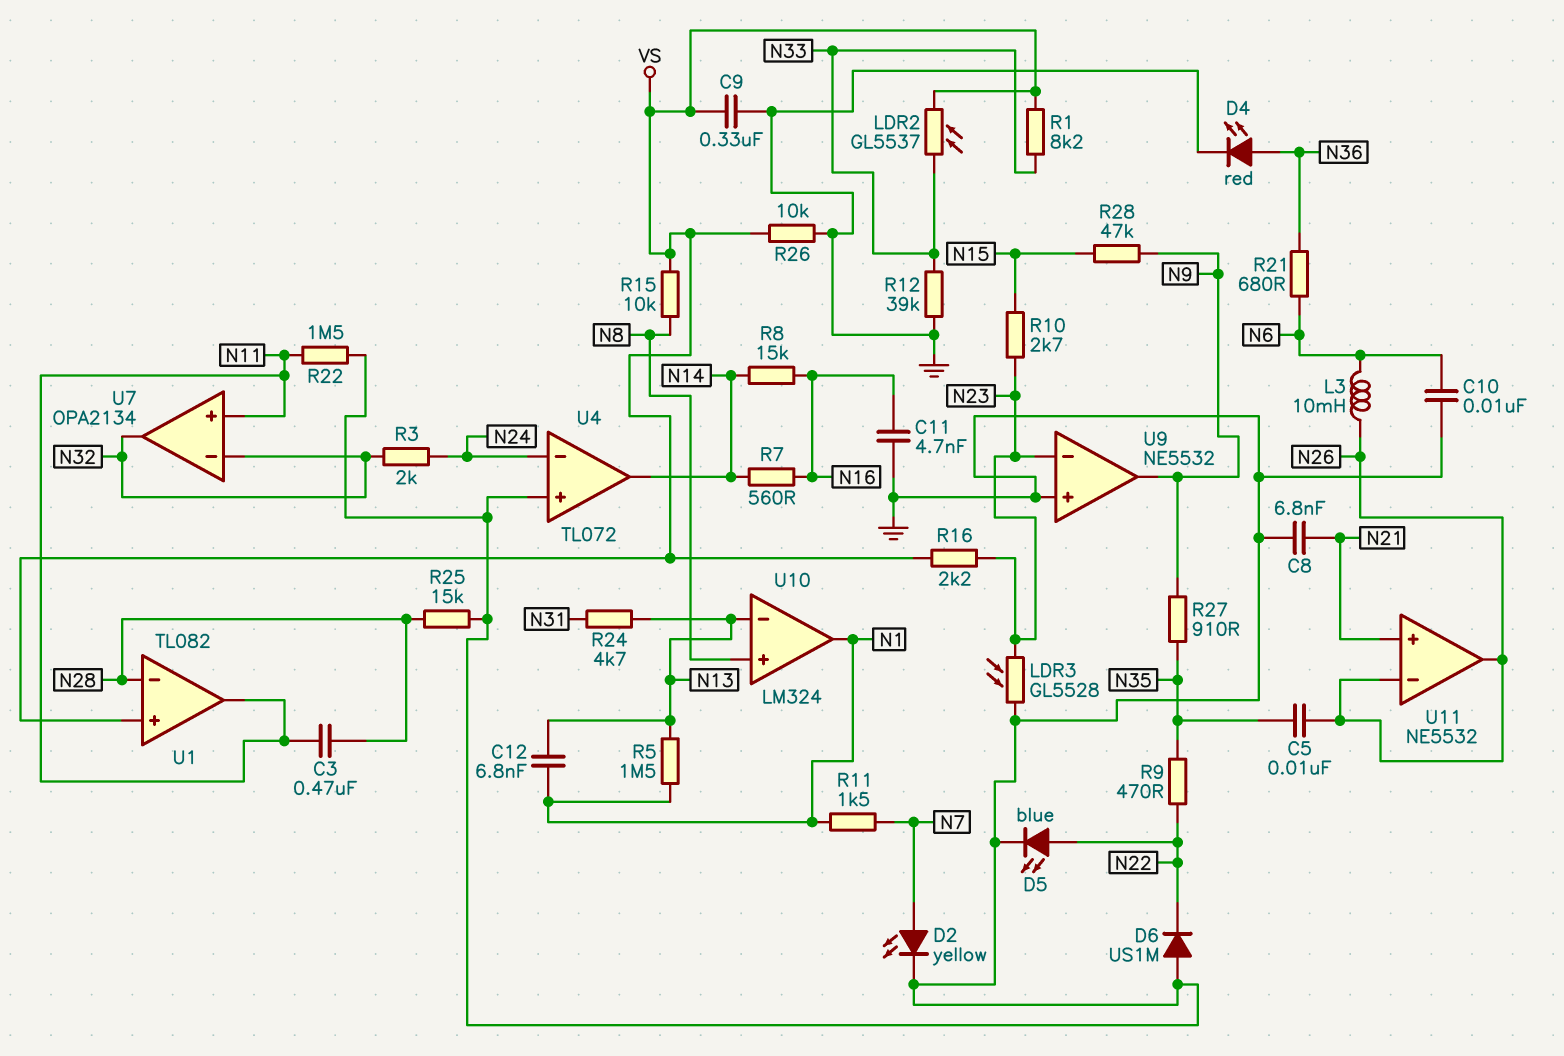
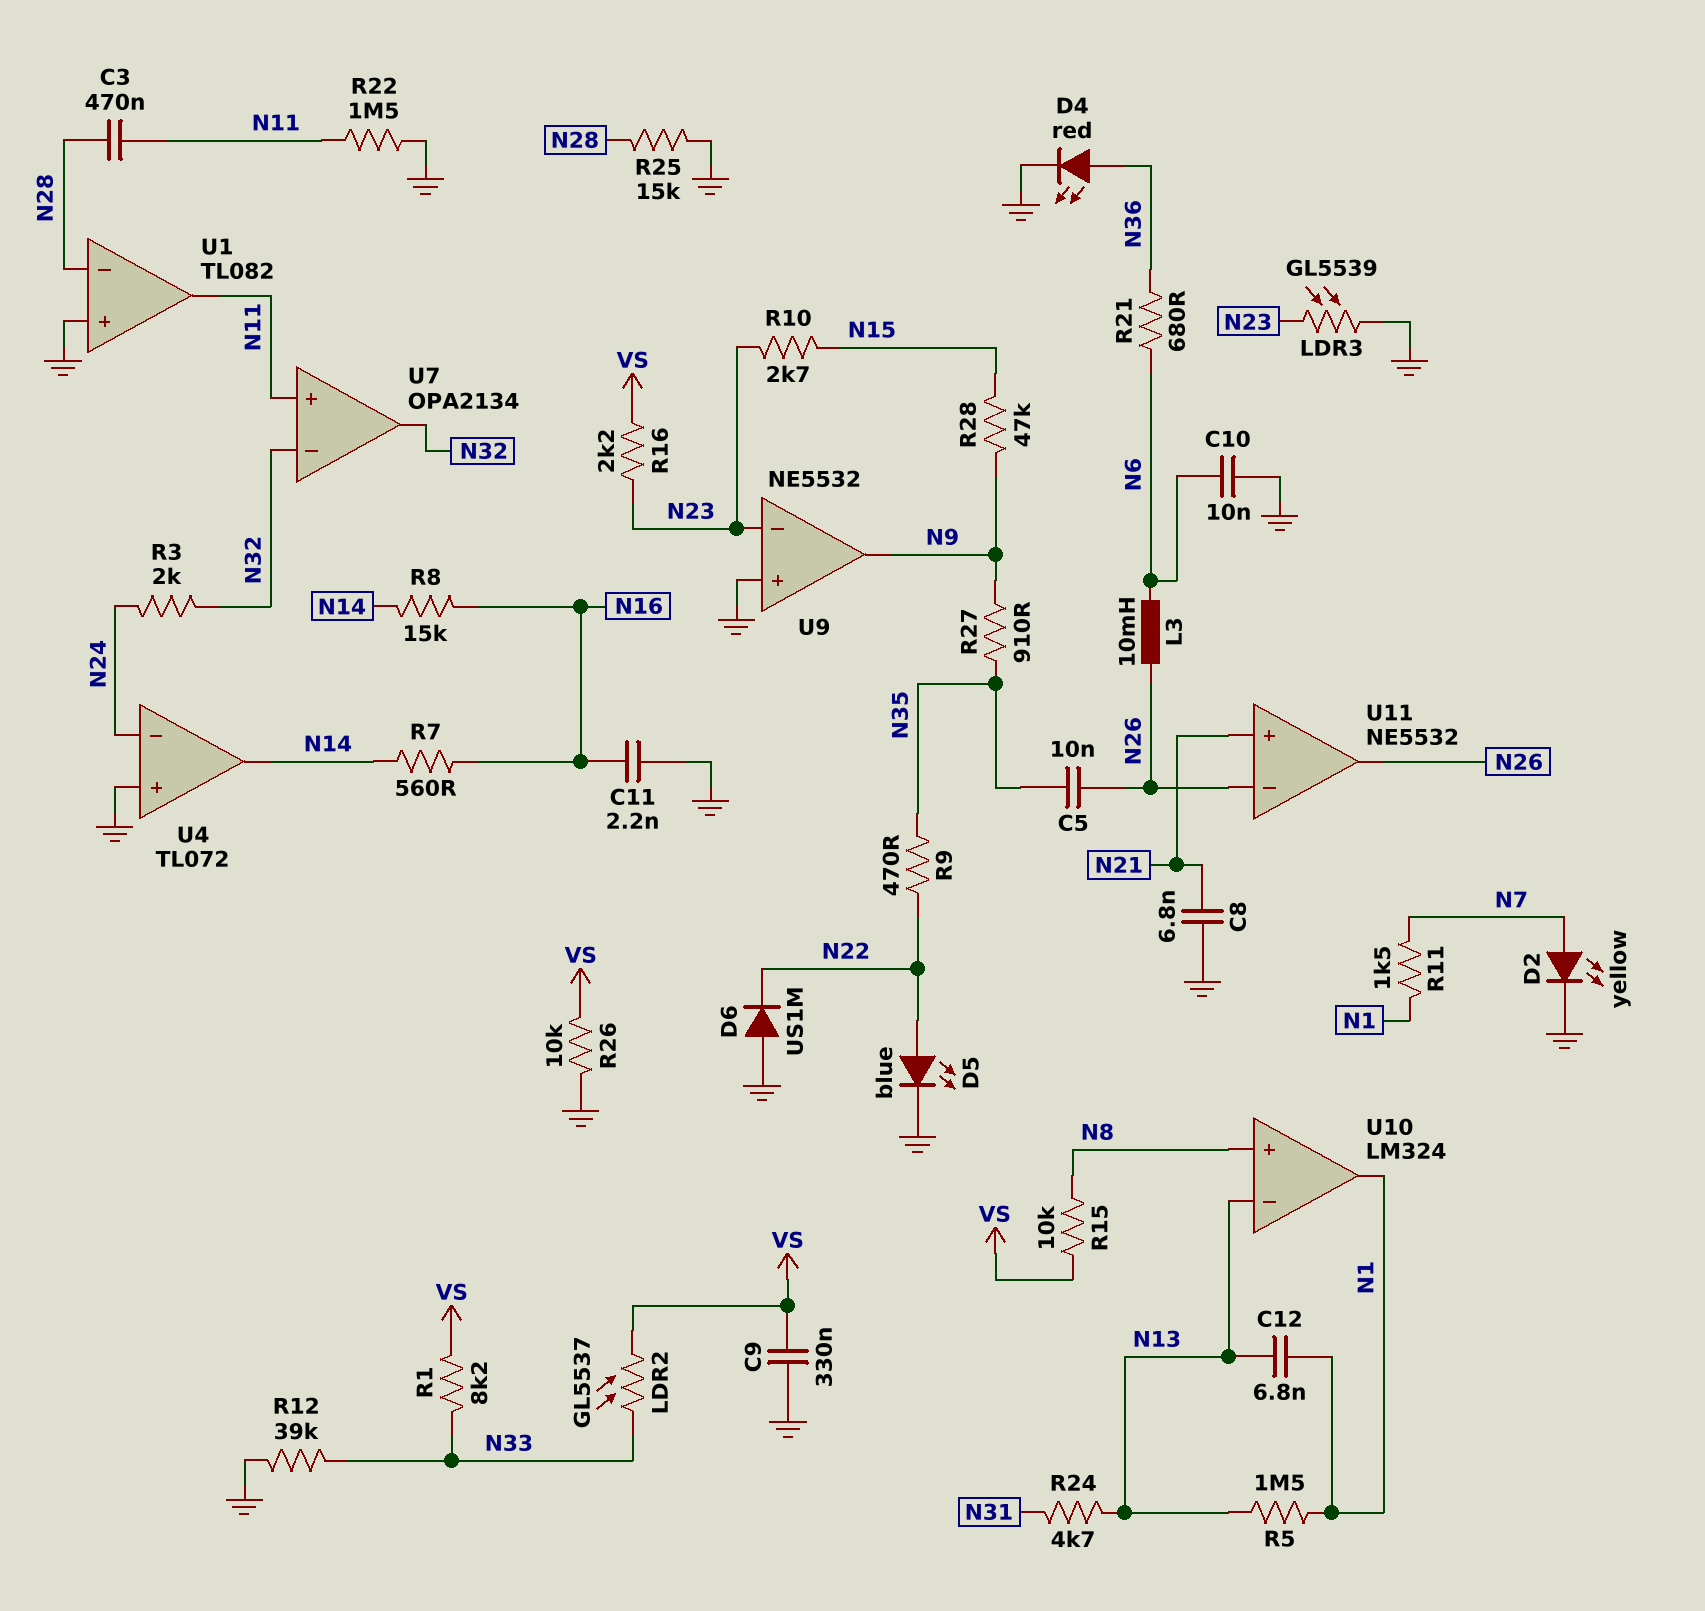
C11: 4.7nF (GND, N16) -> 2.2nF (GND, N16)
LDR3: GL5528 (GND, N23) -> GL5539 (GND, N23)
U1 pin in+: VS -> GND

